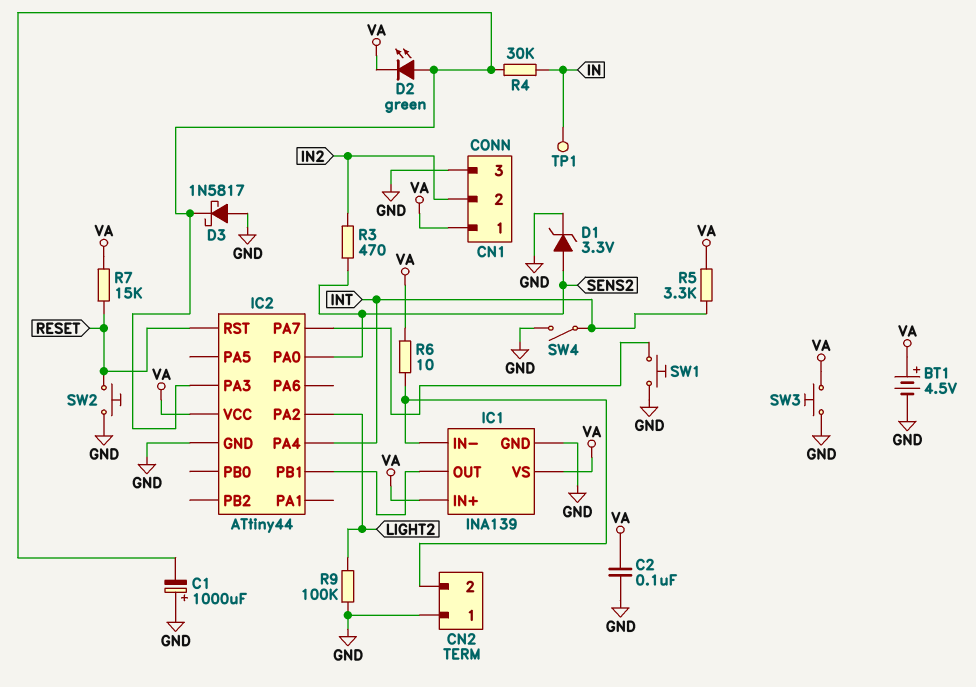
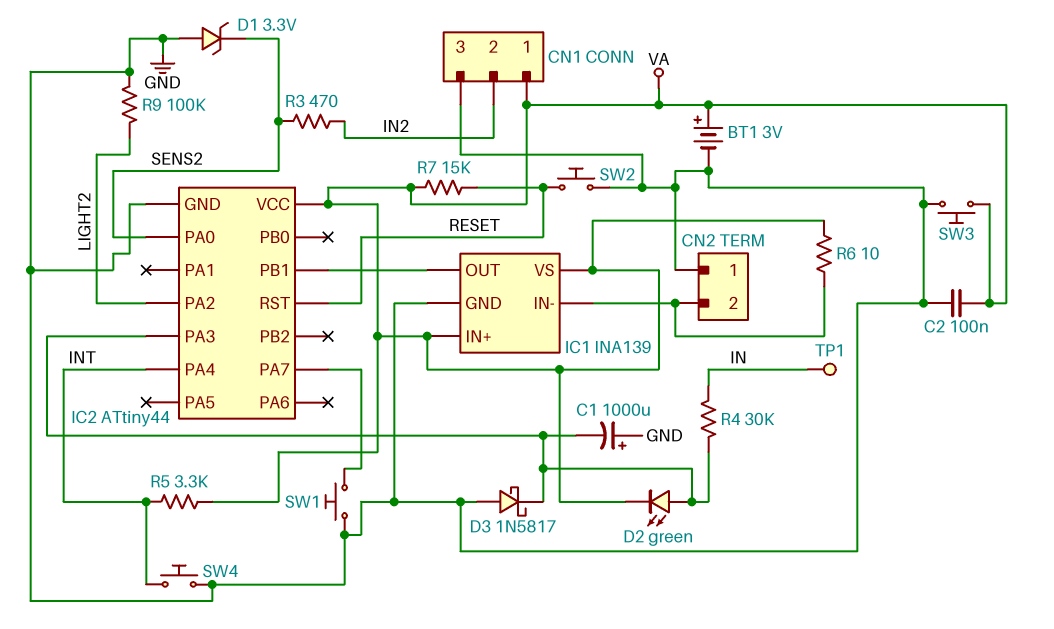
BT1: 4.5V (plus VA, minus GND) -> 3V (plus VA, minus GND)
D1: zener 3.3V (A SENS2, K GND) -> zener 3.3V (A GND, K SENS2)
SW4: switch (GND, INT) -> button (GND, INT)

